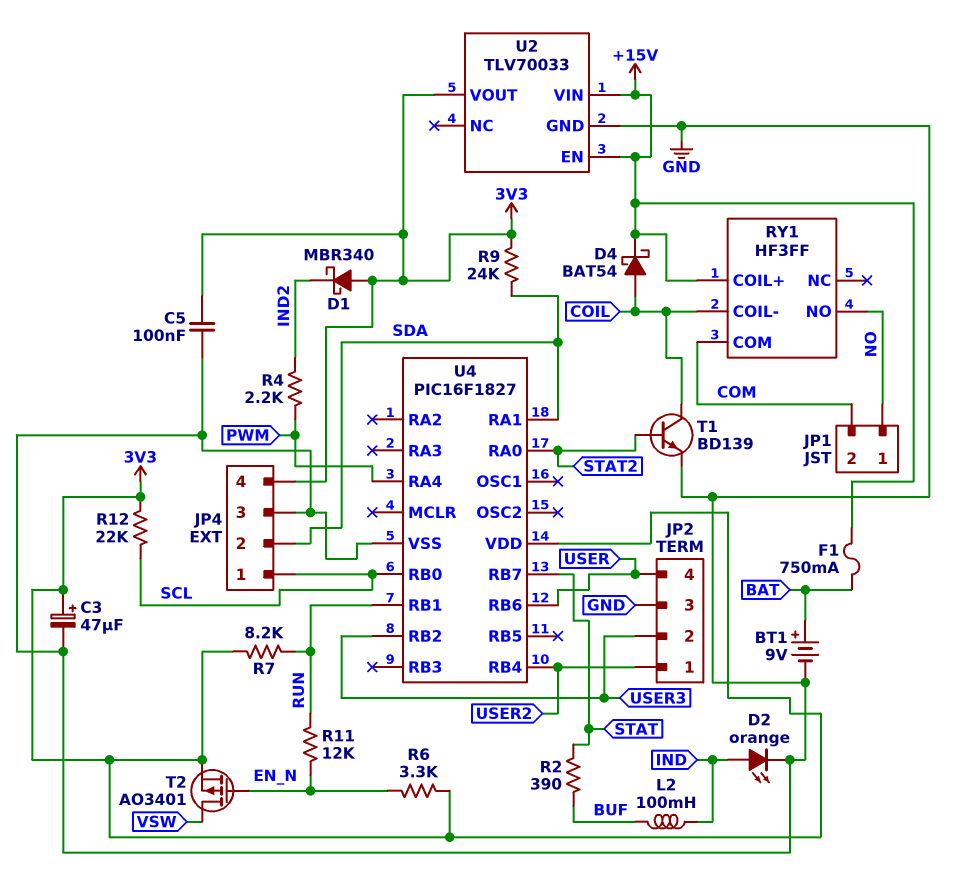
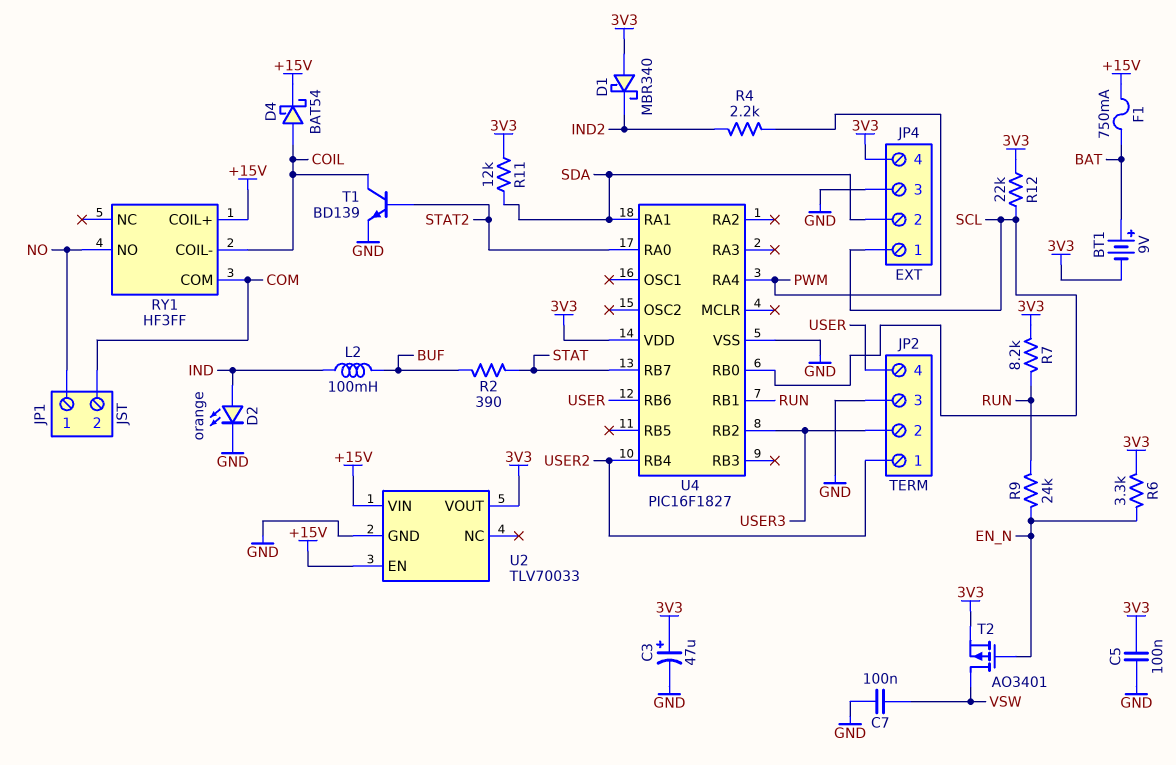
BT1: 9V (plus BAT, minus GND) -> 9V (plus BAT, minus 3V3)
C7: none -> 100nF (GND, VSW)
R9: 24k (3V3, SDA) -> 24k (EN_N, RUN)
R11: 12k (EN_N, RUN) -> 12k (3V3, SDA)

